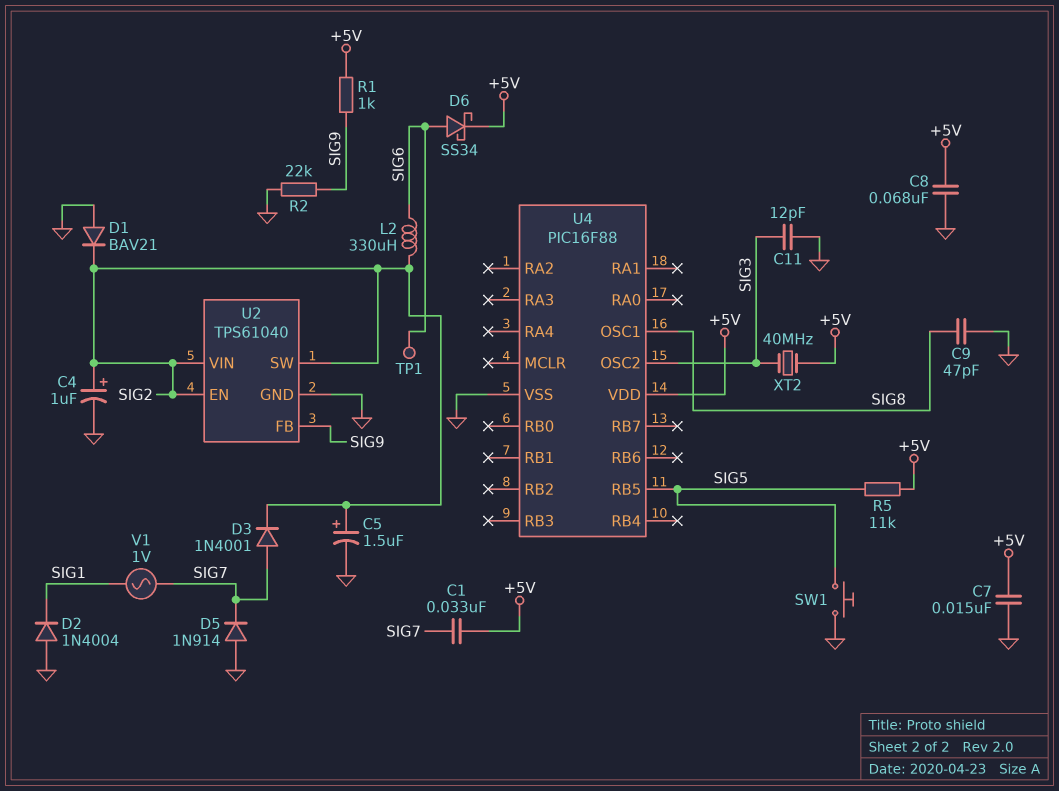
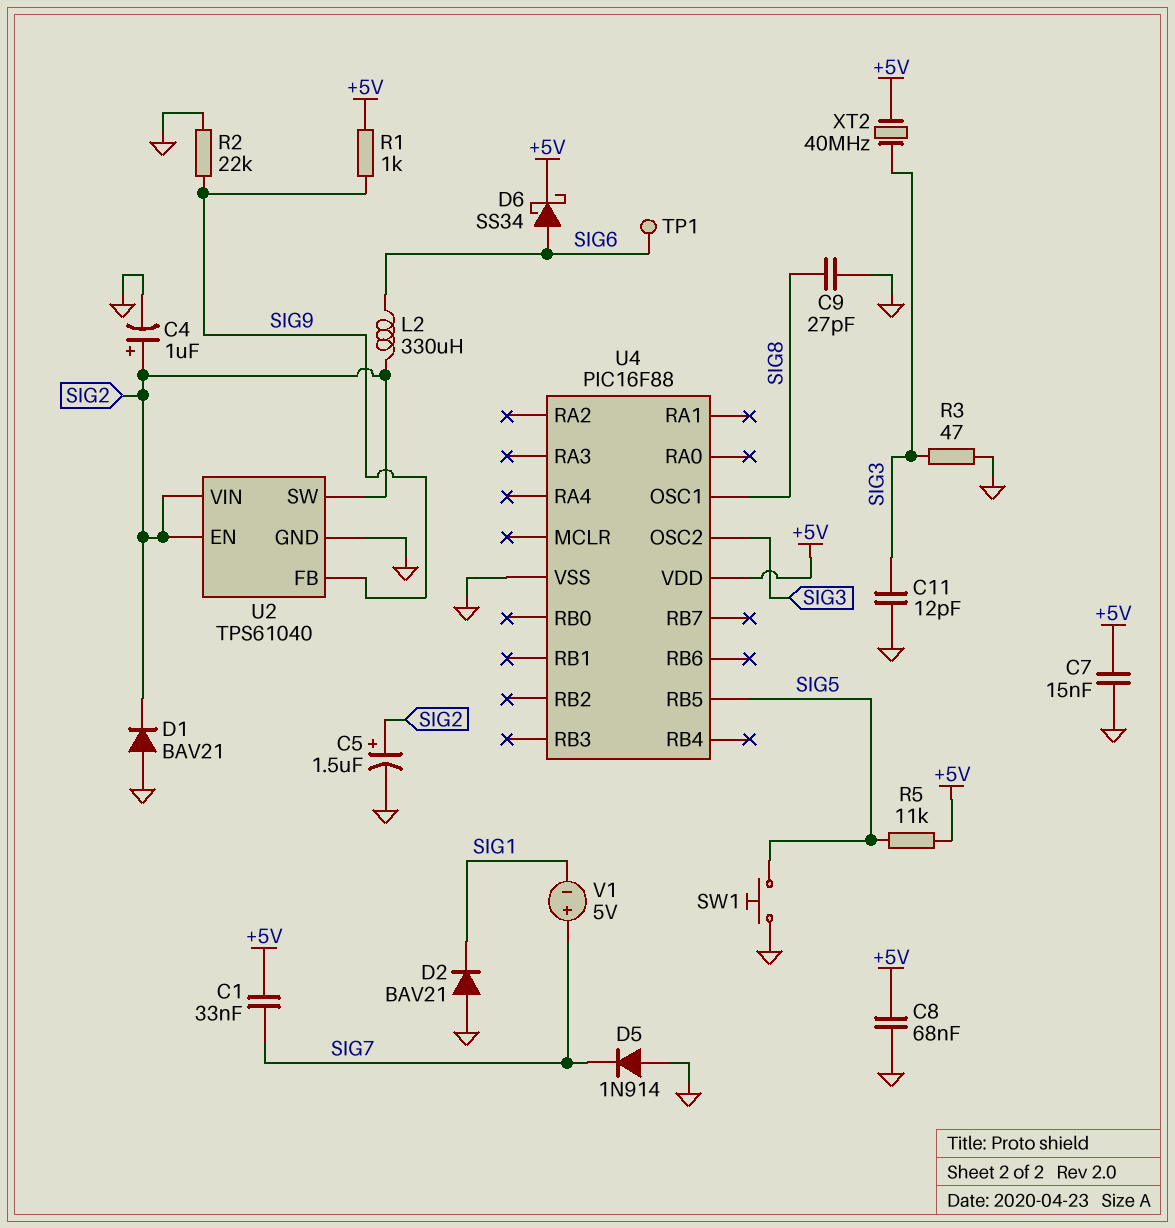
C9: 47pF (GND, SIG8) -> 27pF (GND, SIG8)
D2: diode 1N4004 (A GND, K SIG1) -> diode BAV21 (A GND, K SIG1)
D3: diode 1N4001 (A SIG7, K SIG2) -> none
R3: none -> 47 (GND, SIG3)
V1: AC 1V (SIG1, SIG7) -> 5V (plus SIG7, minus SIG1)

